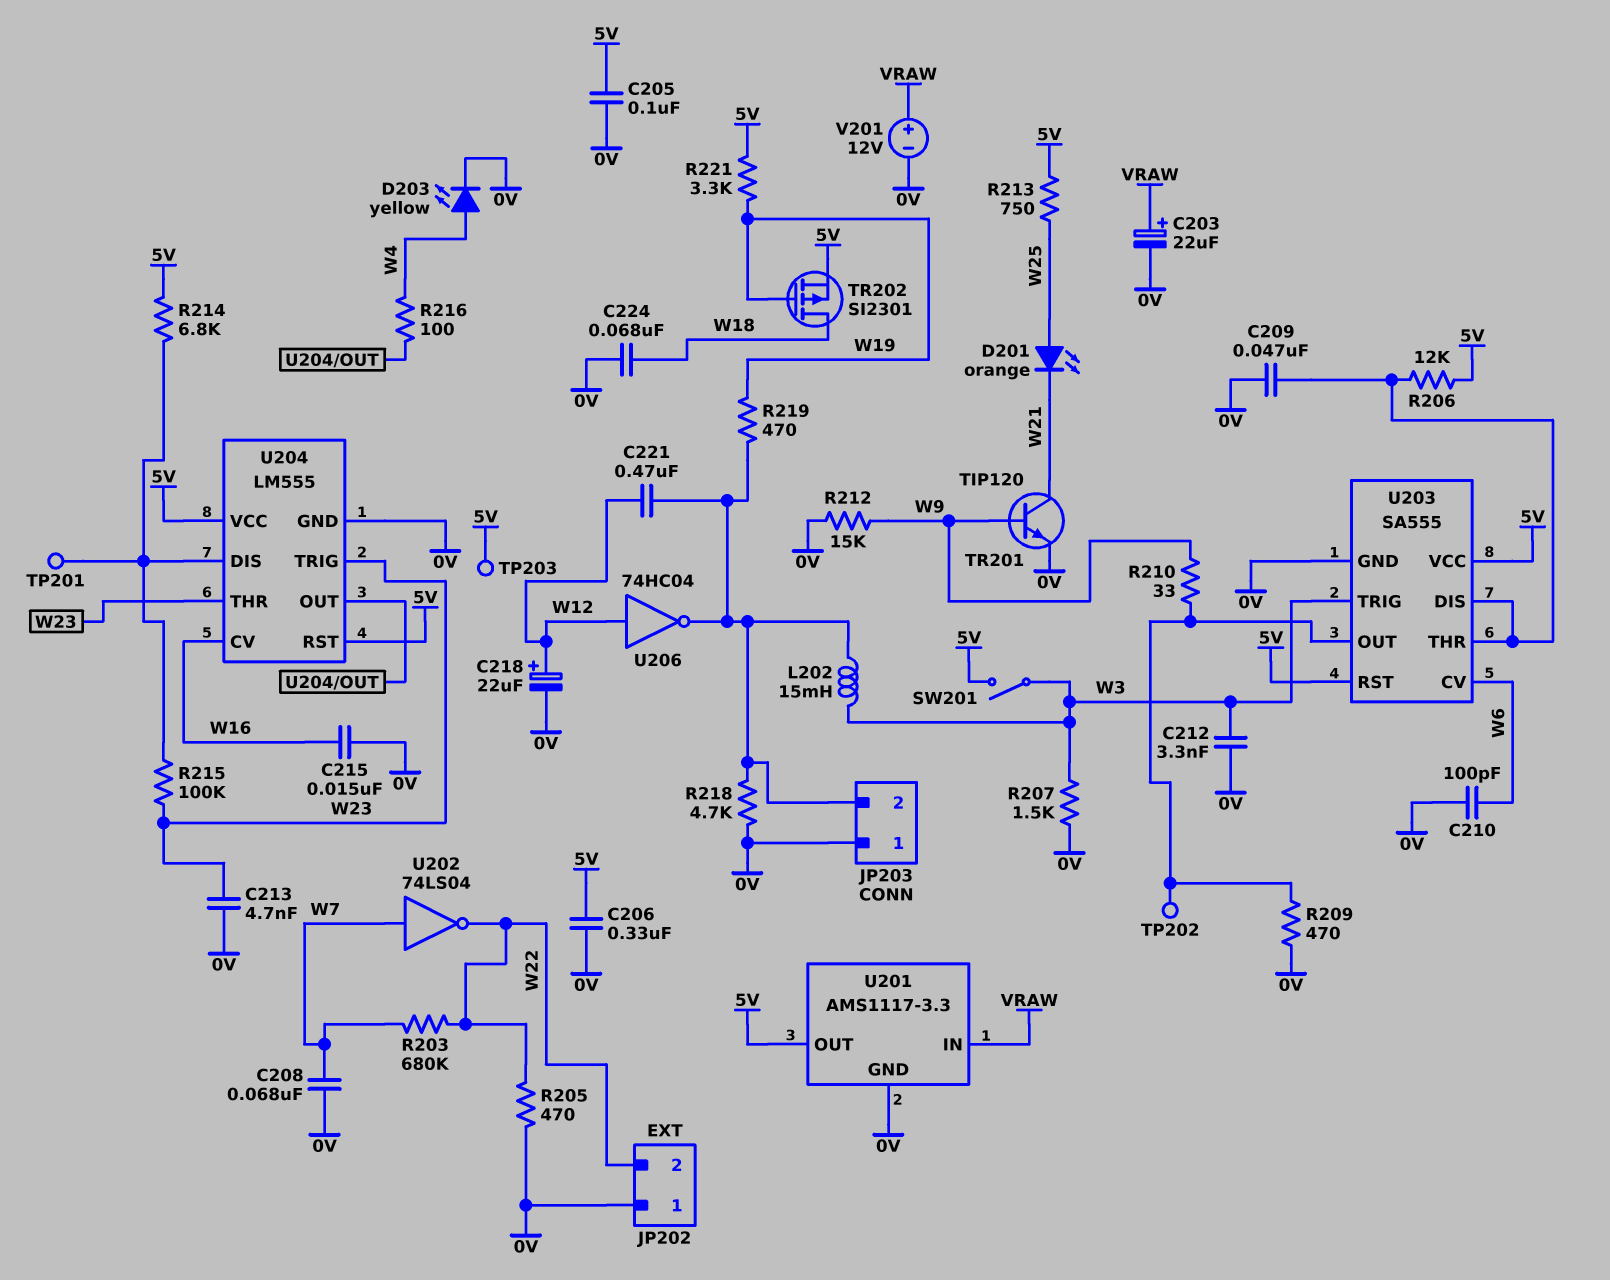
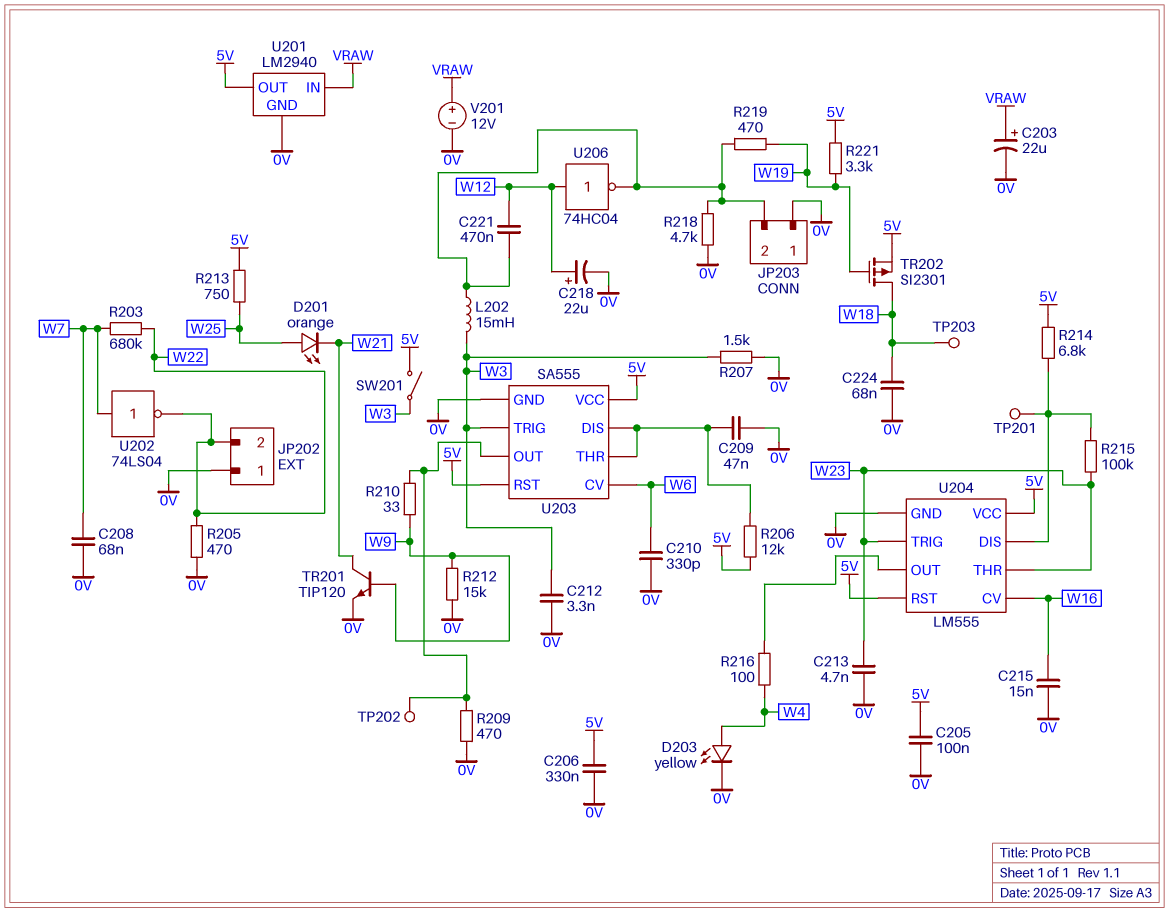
C210: 100pF (0V, W6) -> 330pF (0V, W6)
TP203: test point (5V) -> test point (W18)
U201: AMS1117-3.3 -> LM2940

